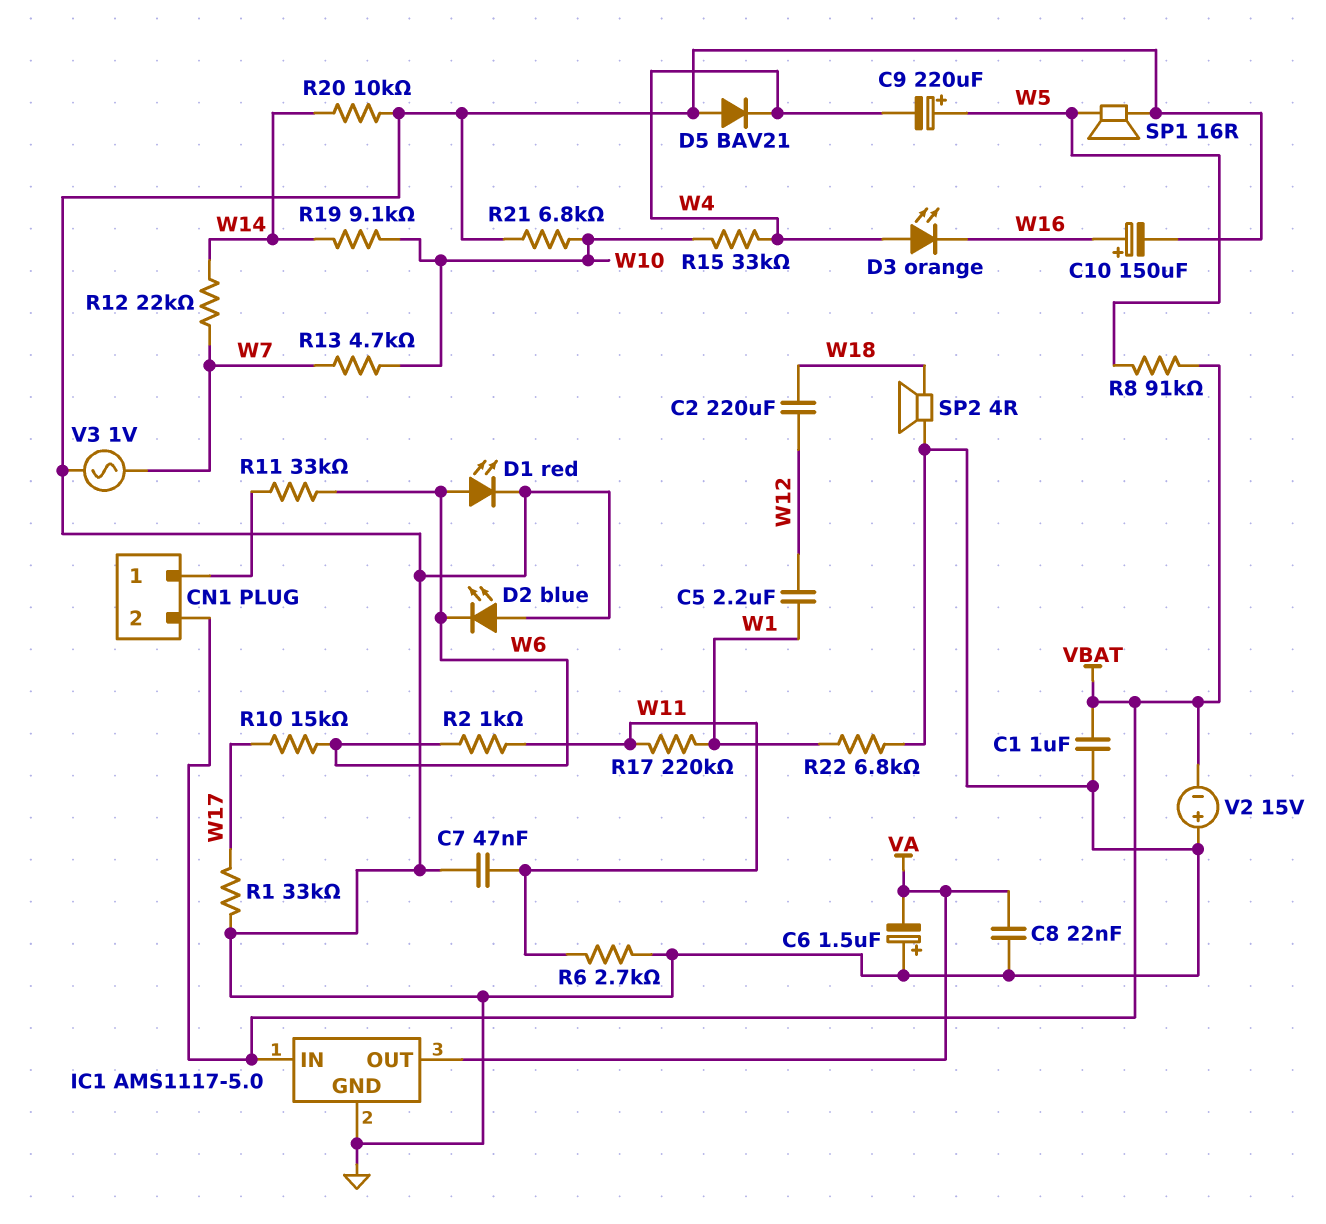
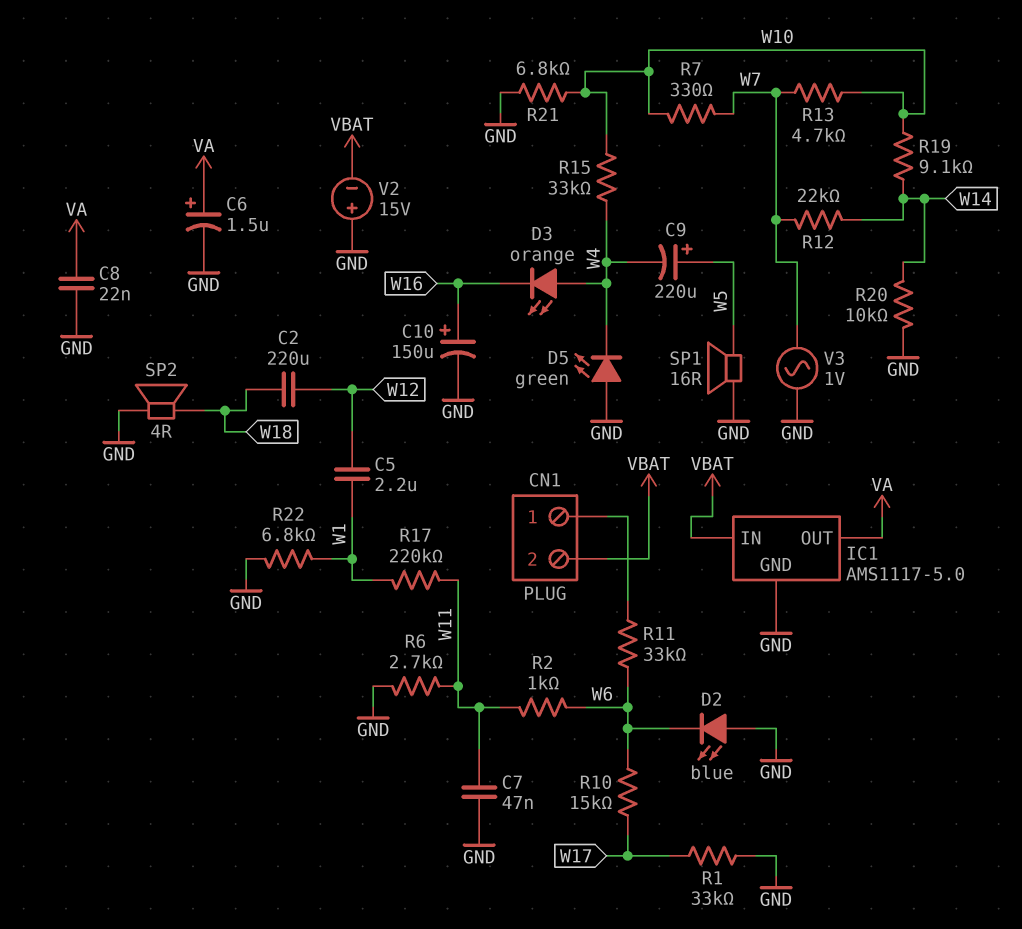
C1: 1uF (GND, VBAT) -> none
C6: 1.5uF (plus GND, minus VA) -> 1.5uF (plus VA, minus GND)
D1: LED red (A W6, K GND) -> none
D5: diode BAV21 (A GND, K W4) -> LED green (A GND, K W4)
R7: none -> 330 (W7, W10)
R8: 91k (VBAT, W5) -> none

